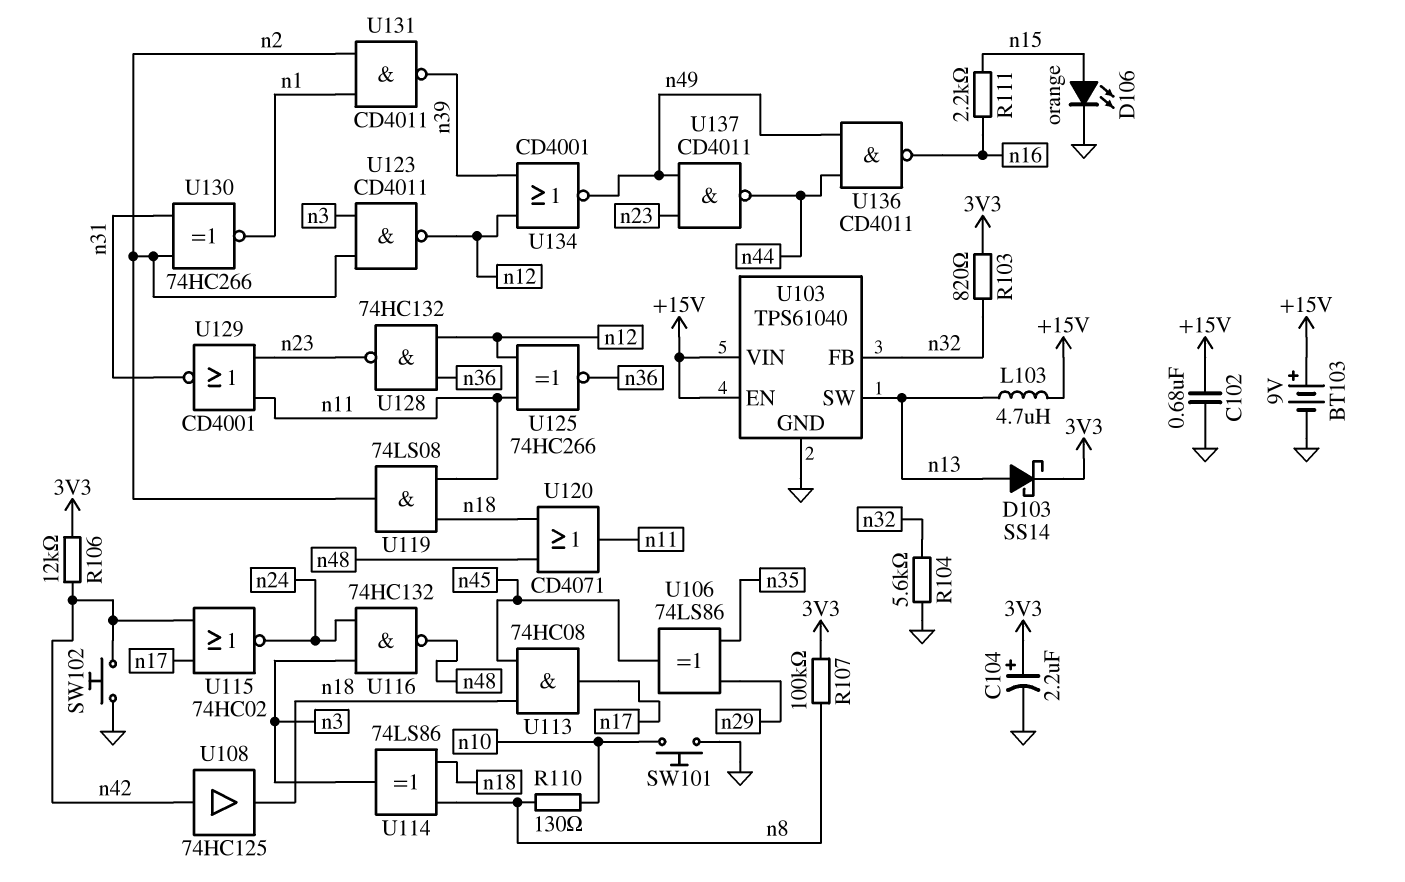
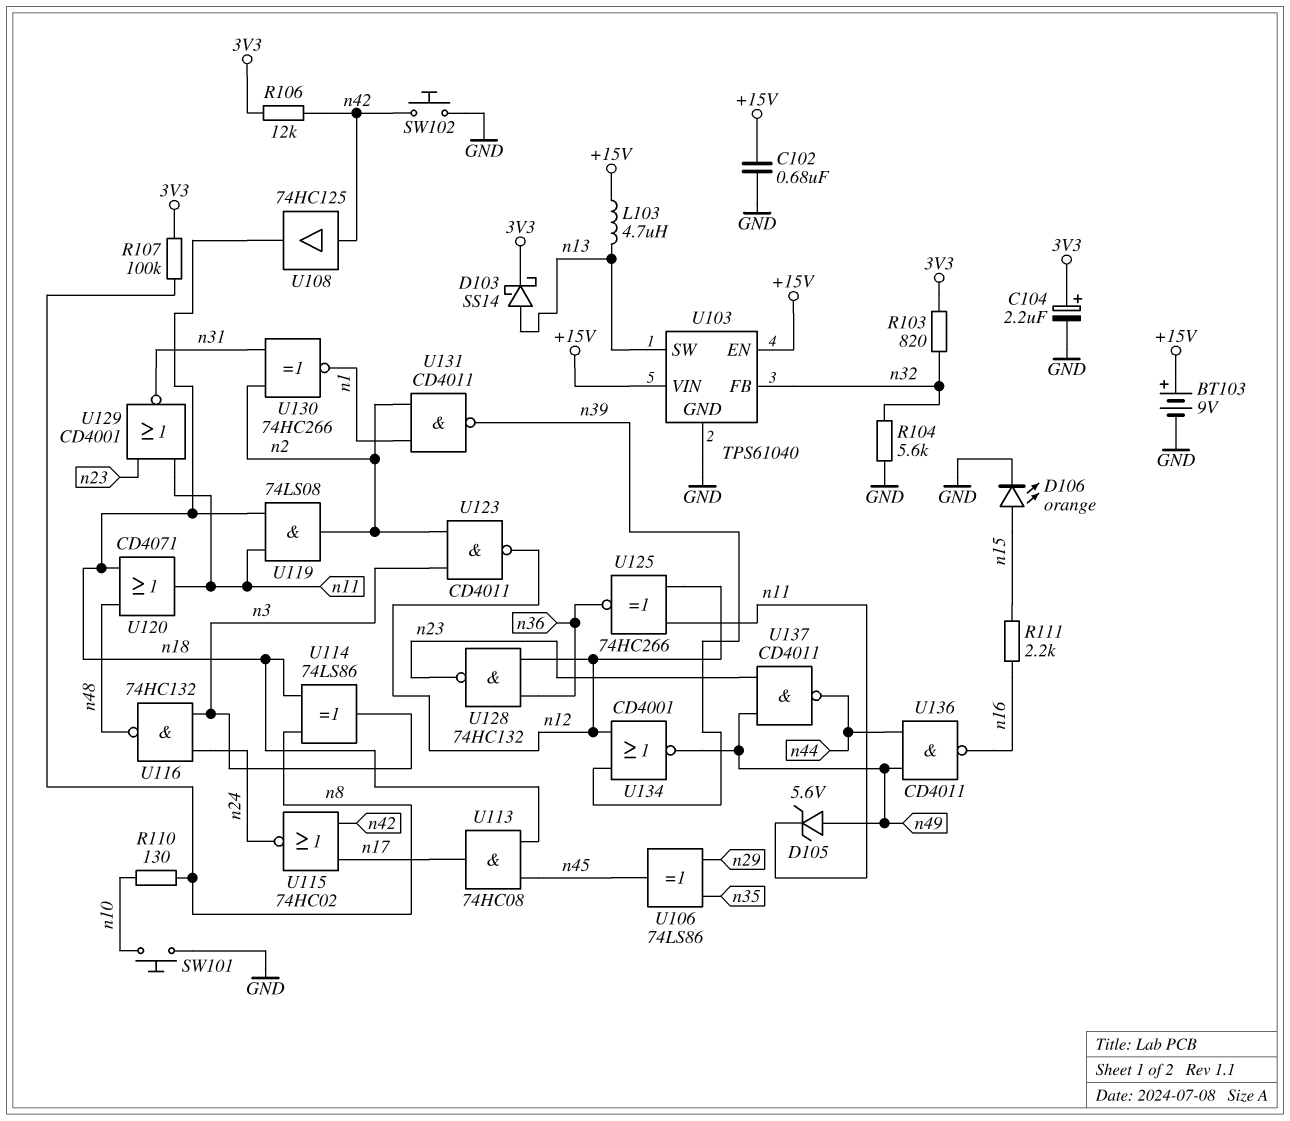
D105: none -> zener 5.6V (A n49, K n11)

